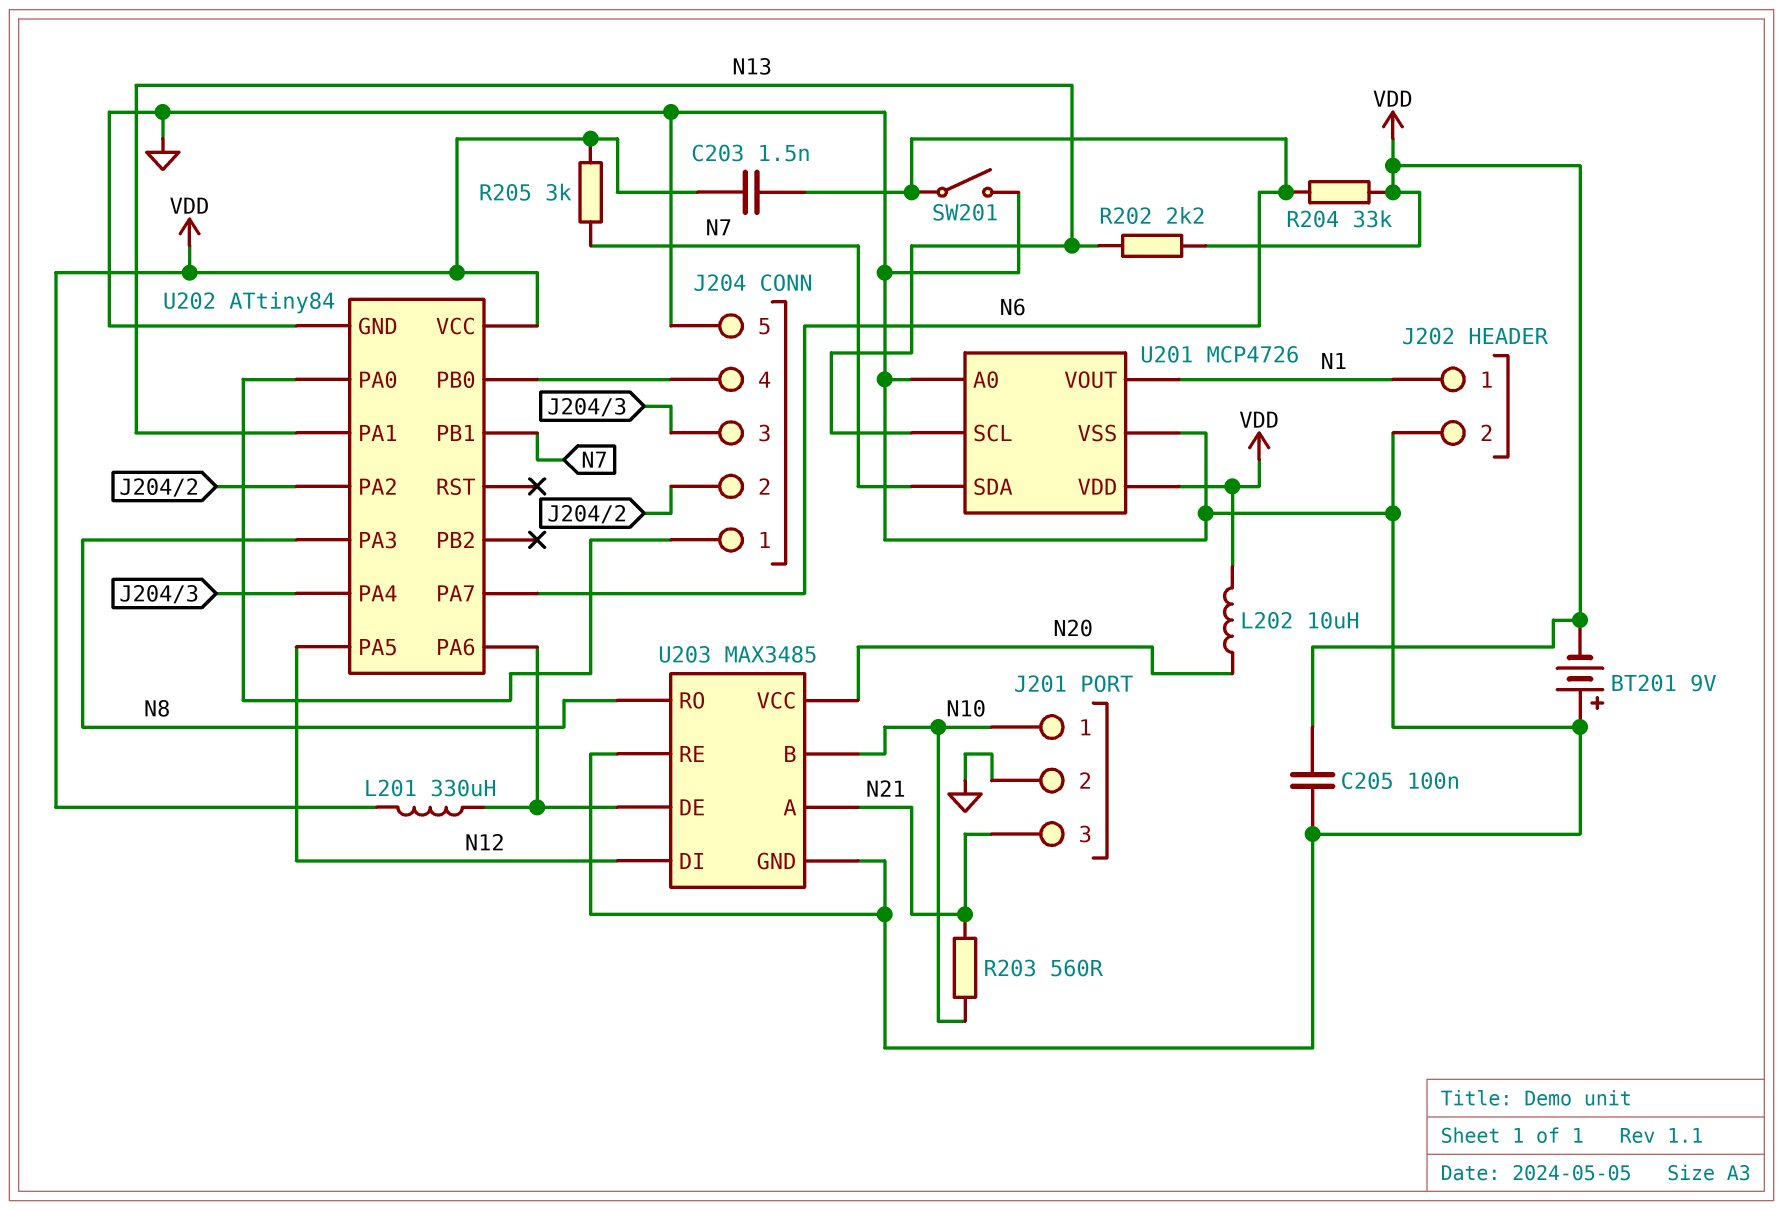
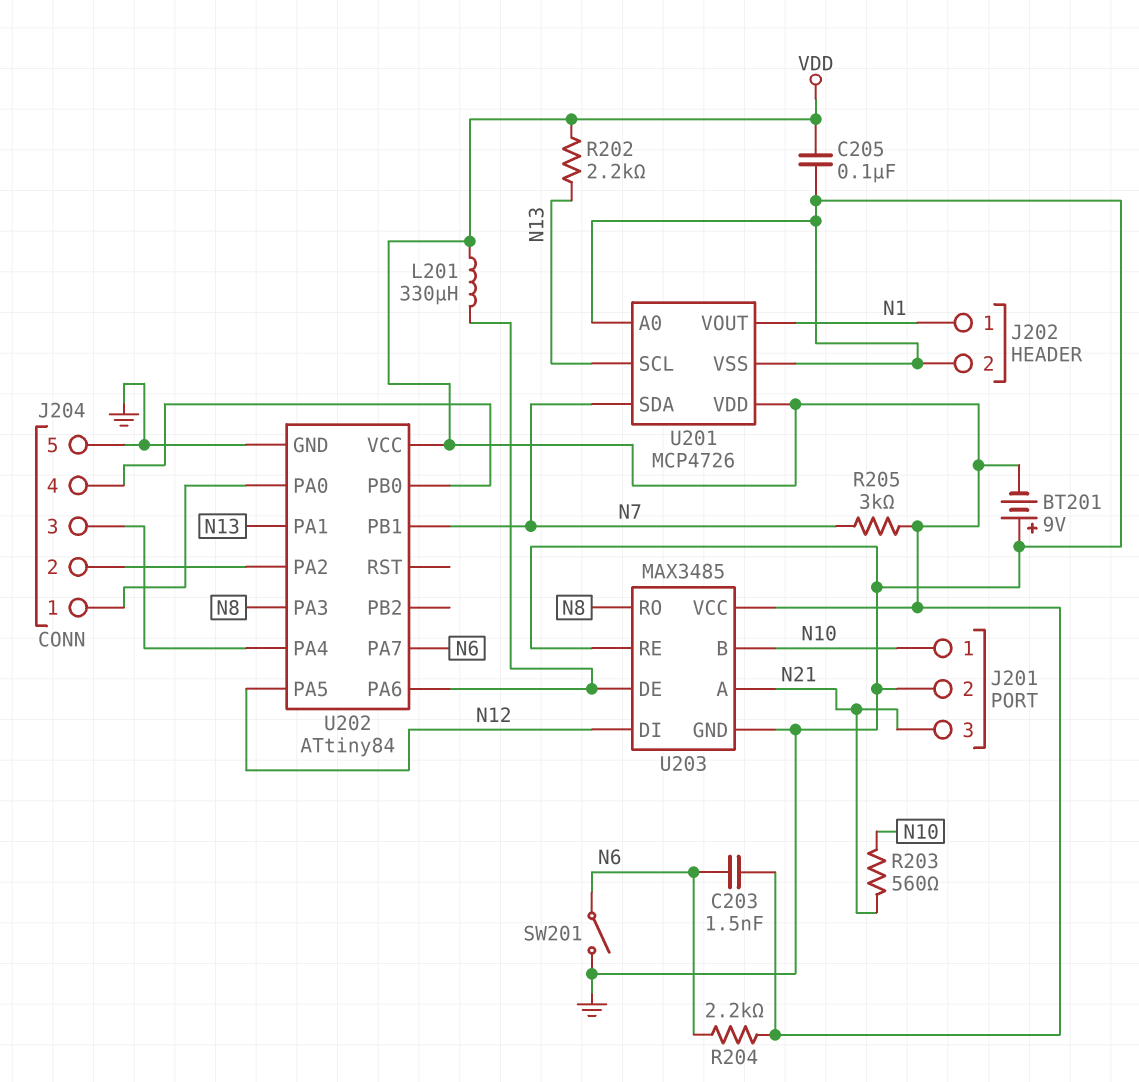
L202: 10uH (N20, VDD) -> none
R204: 33k (N6, VDD) -> 2.2k (N6, VDD)
U203 pin VCC: N20 -> VDD

